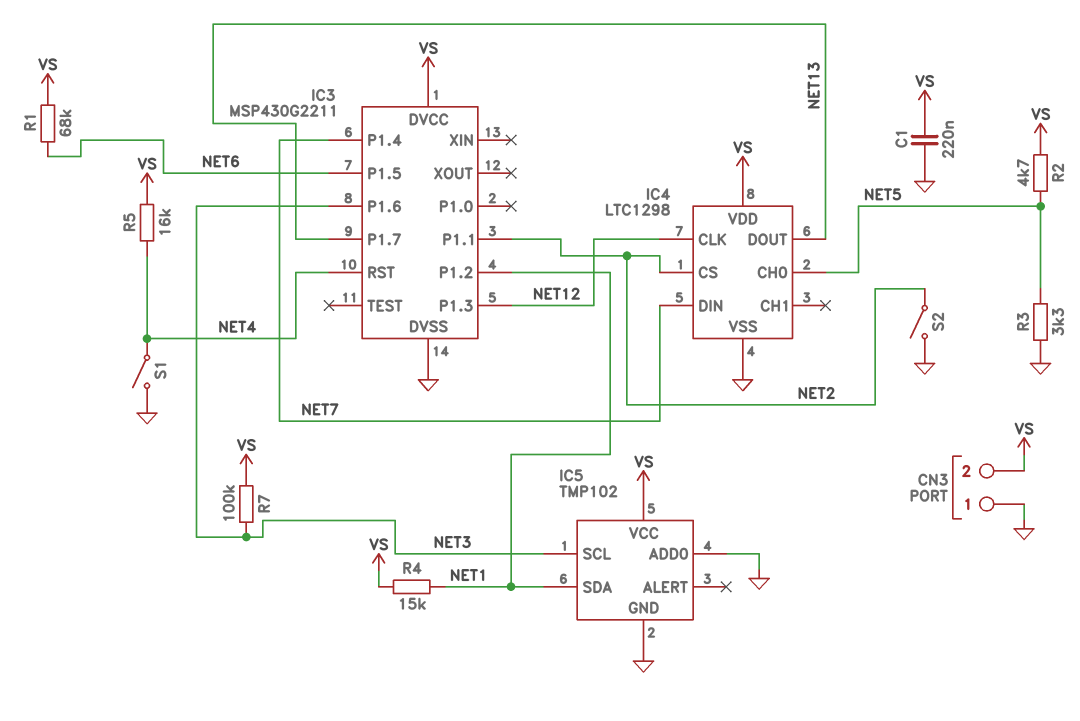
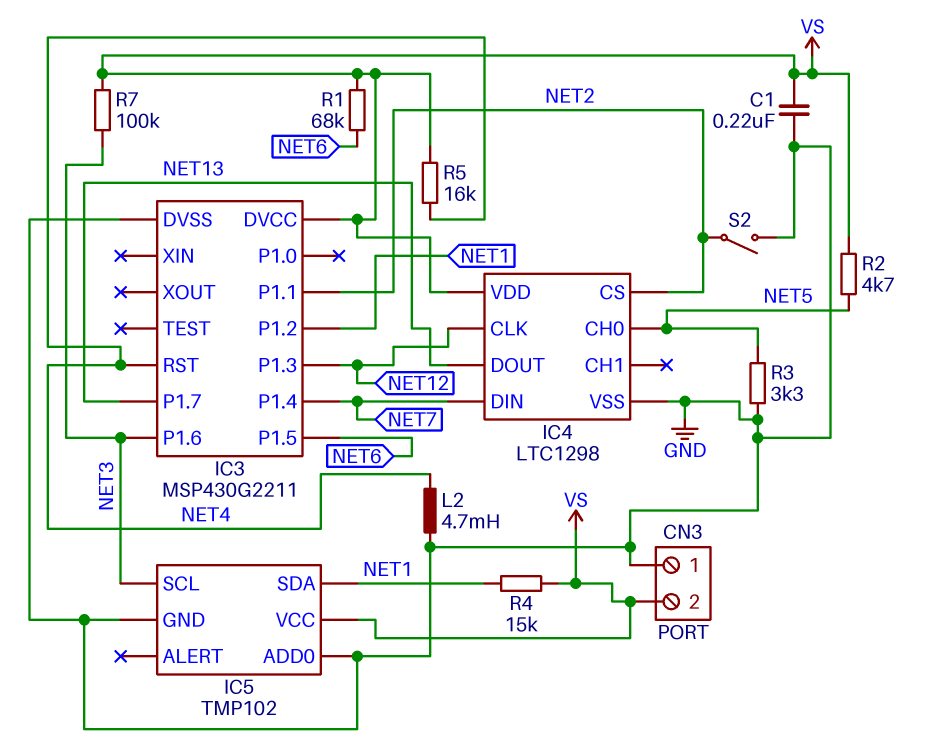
L2: none -> 4.7mH (GND, NET4)
S1: switch (GND, NET4) -> none

